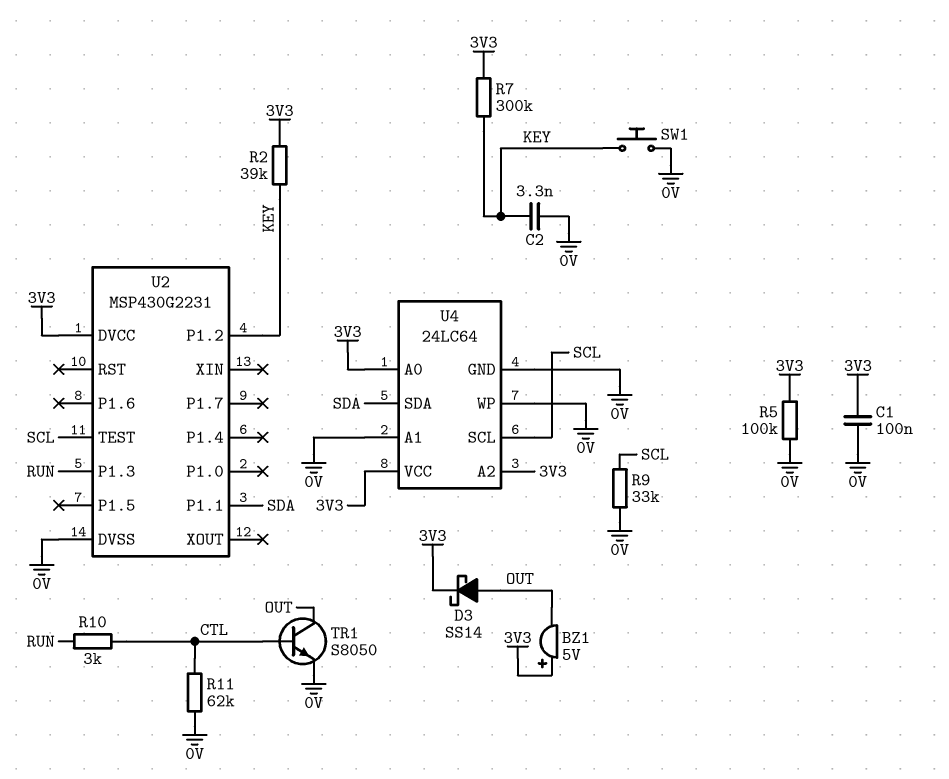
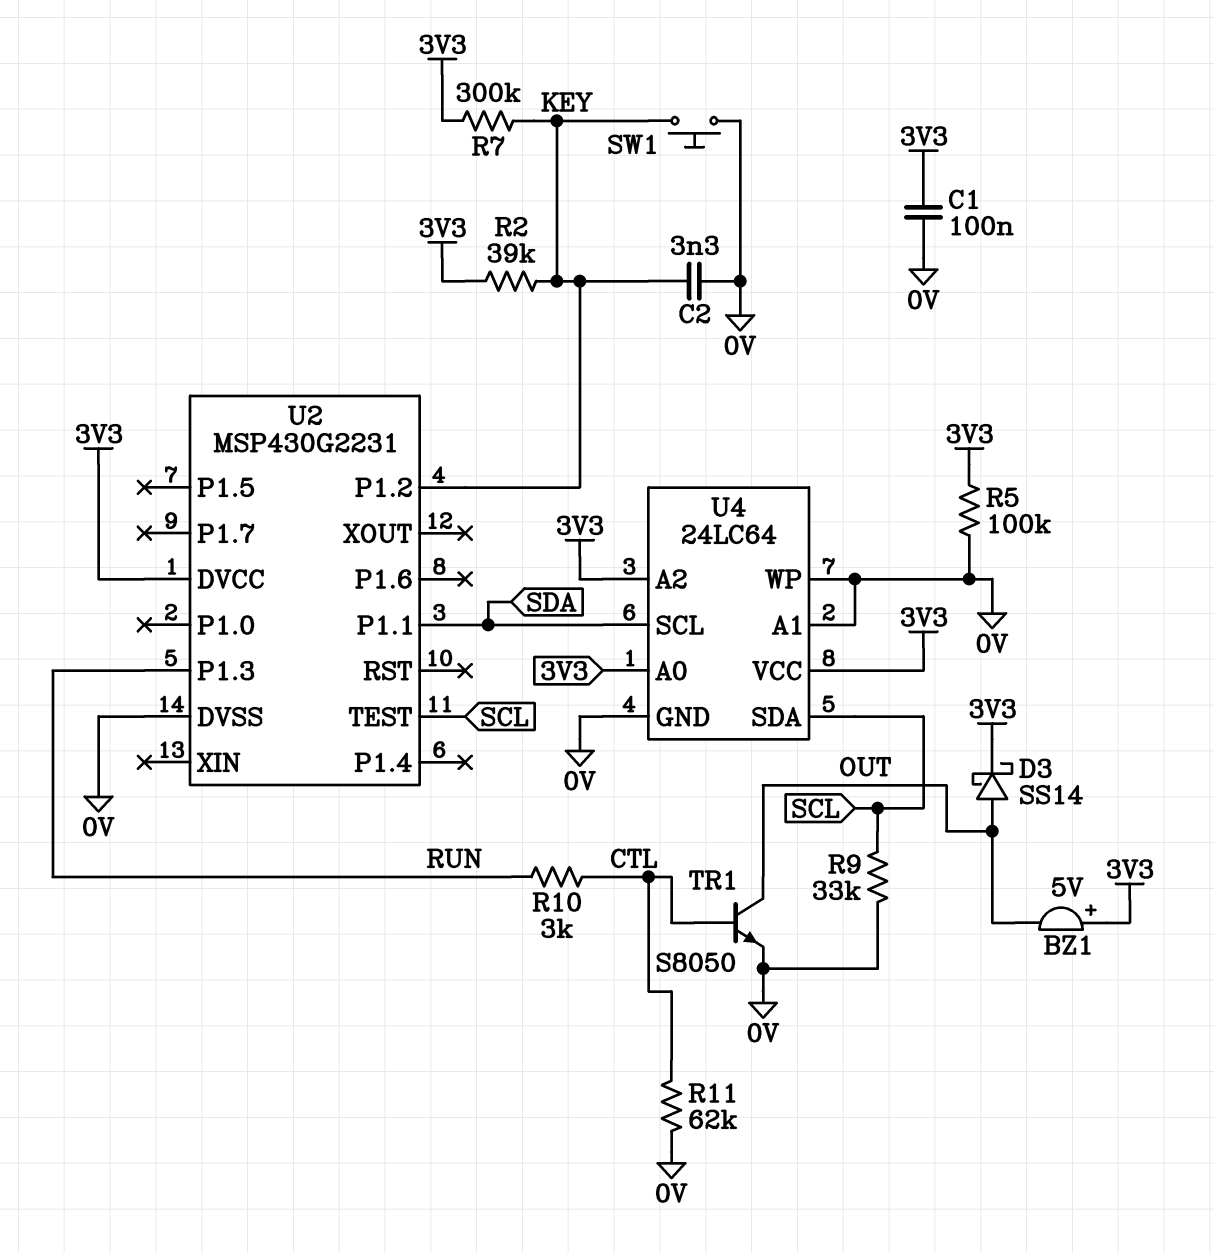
U4 pin SCL: SCL -> SDA
U4 pin SDA: SDA -> SCL

